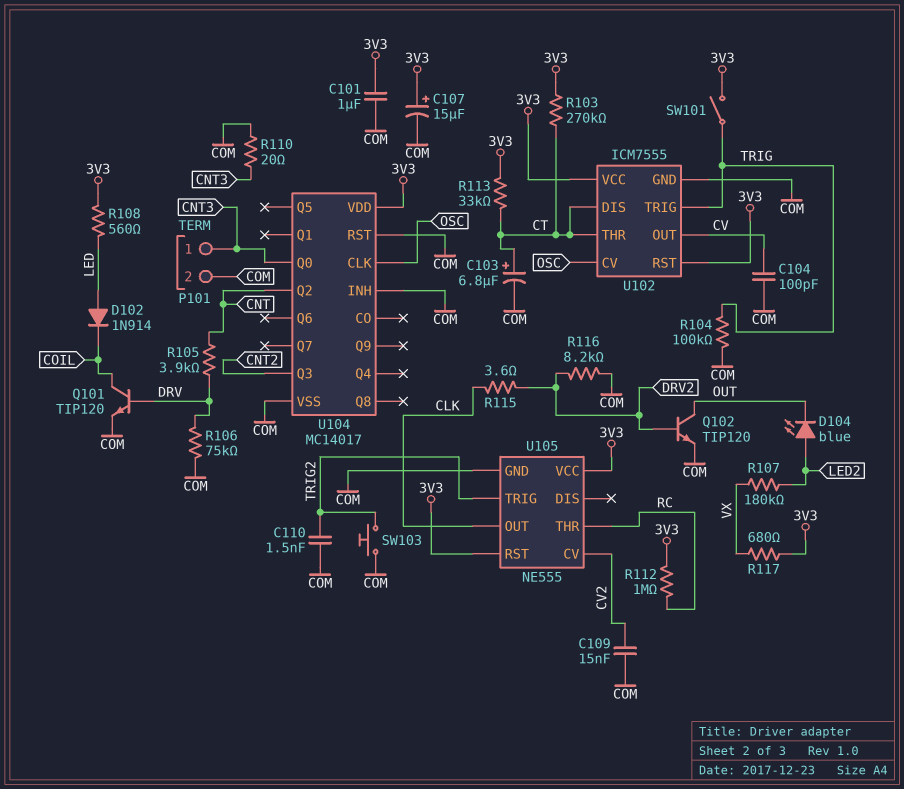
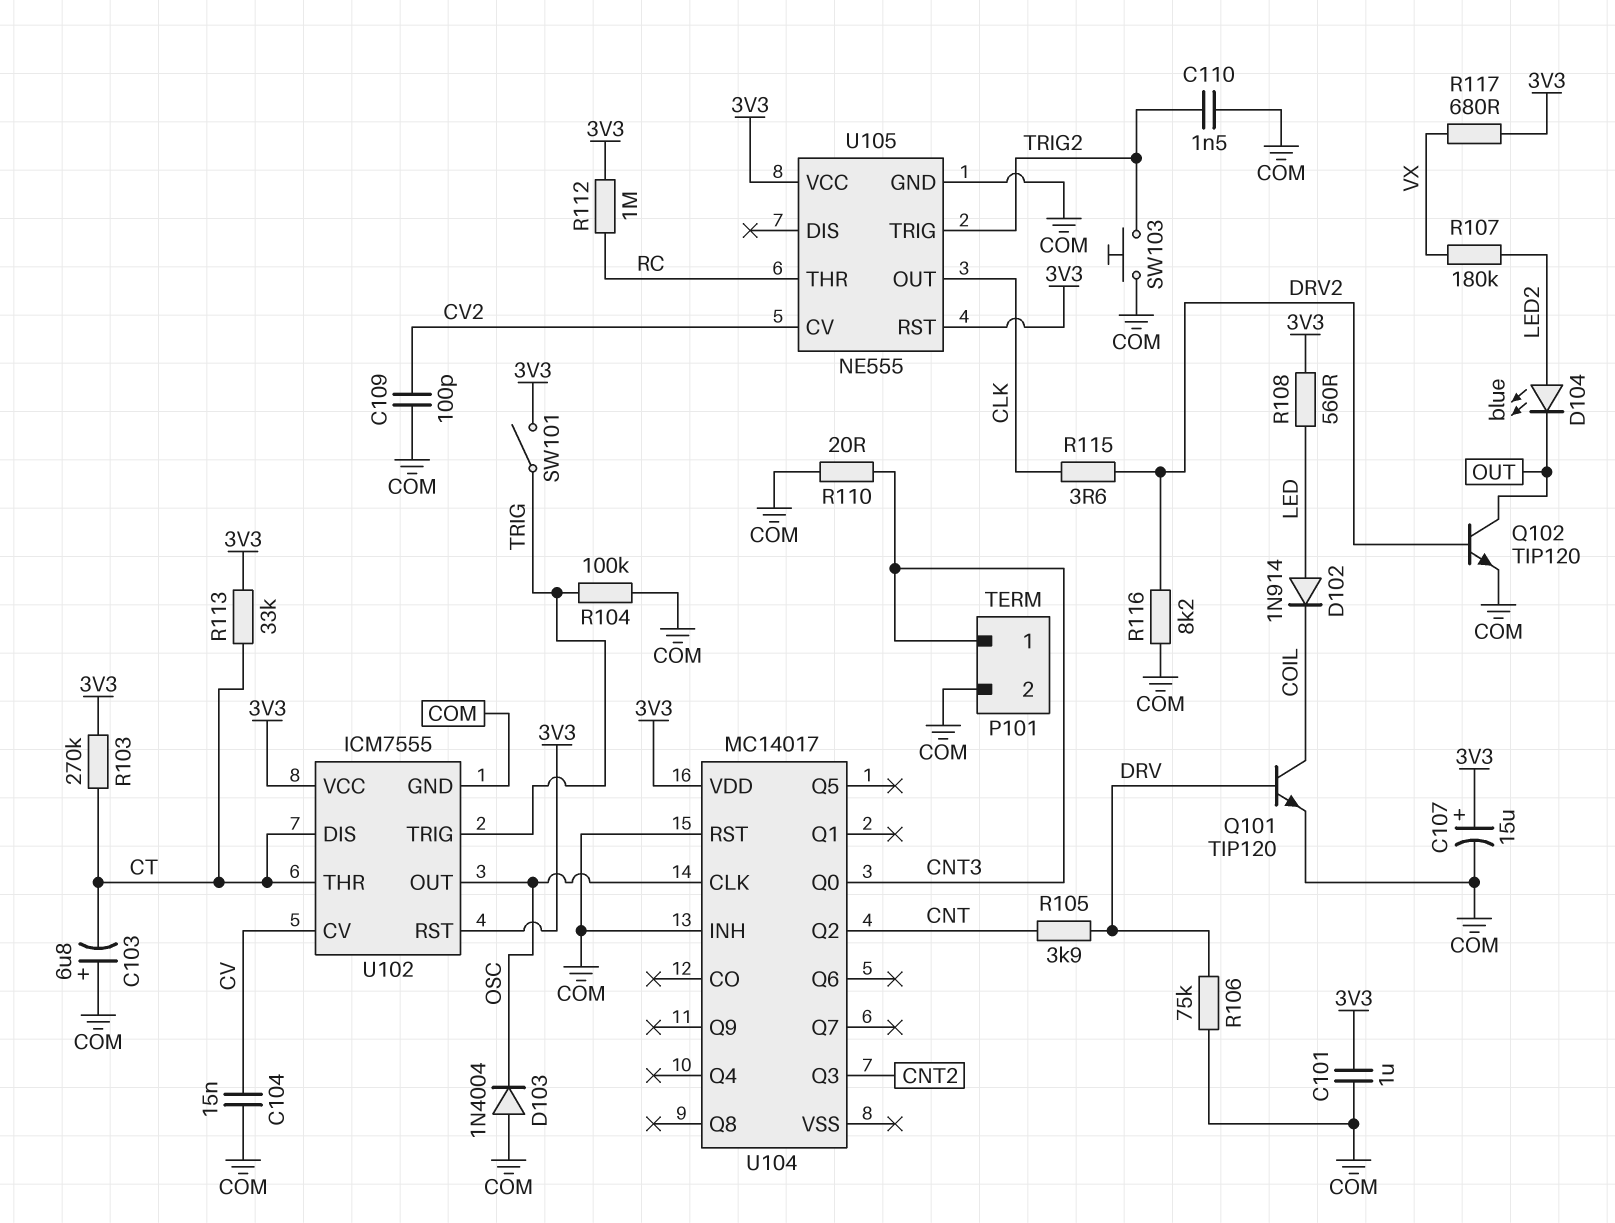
C103: 6.8uF (plus CT, minus COM) -> 6.8uF (plus COM, minus CT)
C104: 100pF (COM, CV) -> 15nF (COM, CV)
C109: 15nF (COM, CV2) -> 100pF (COM, CV2)
D103: none -> diode 1N4004 (A COM, K OSC)
U102 pin CV: OSC -> CV
U102 pin OUT: CV -> OSC
U104 pin VSS: COM -> none

